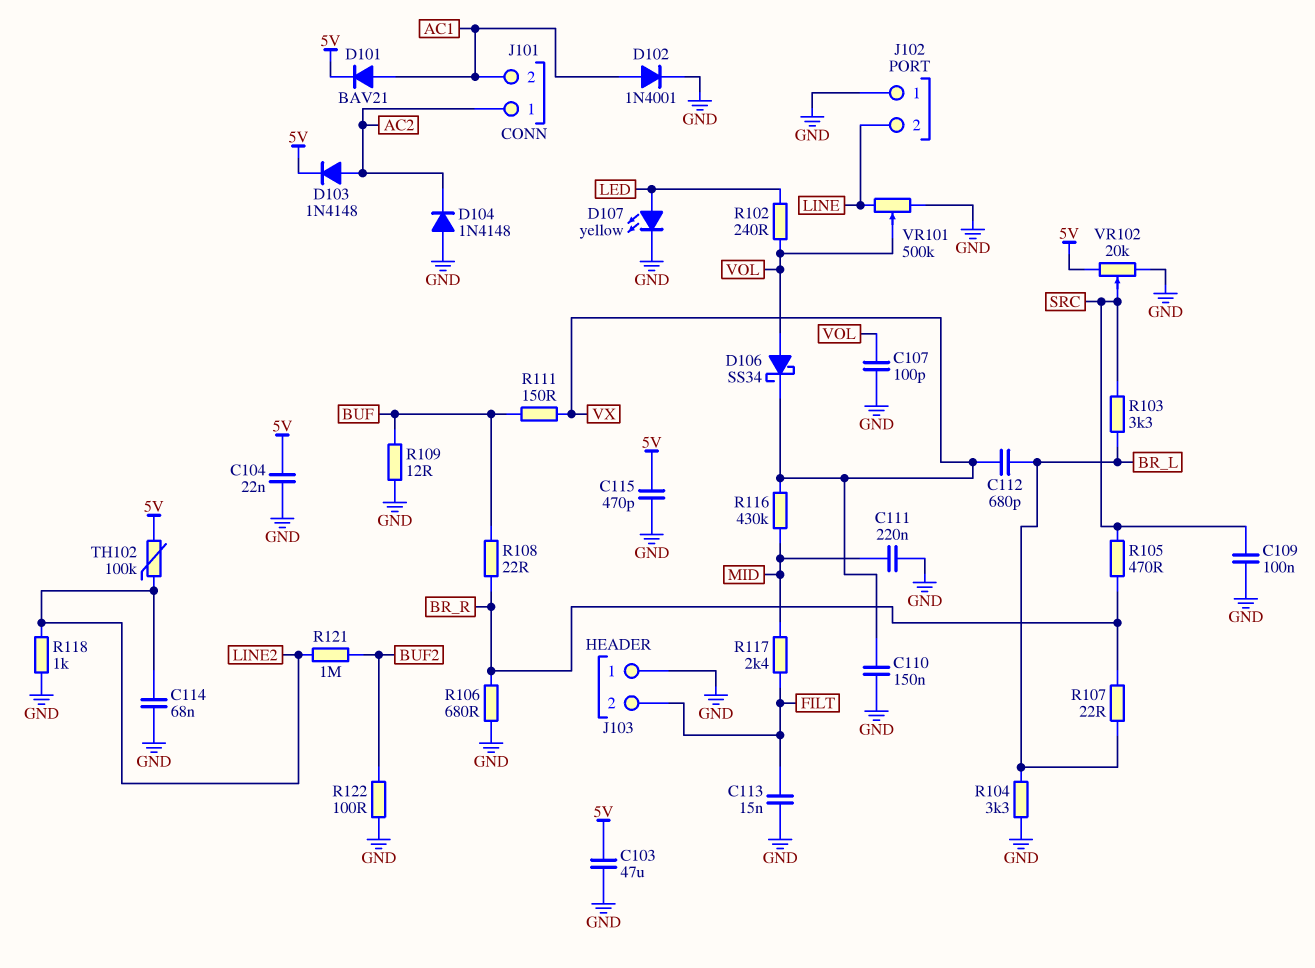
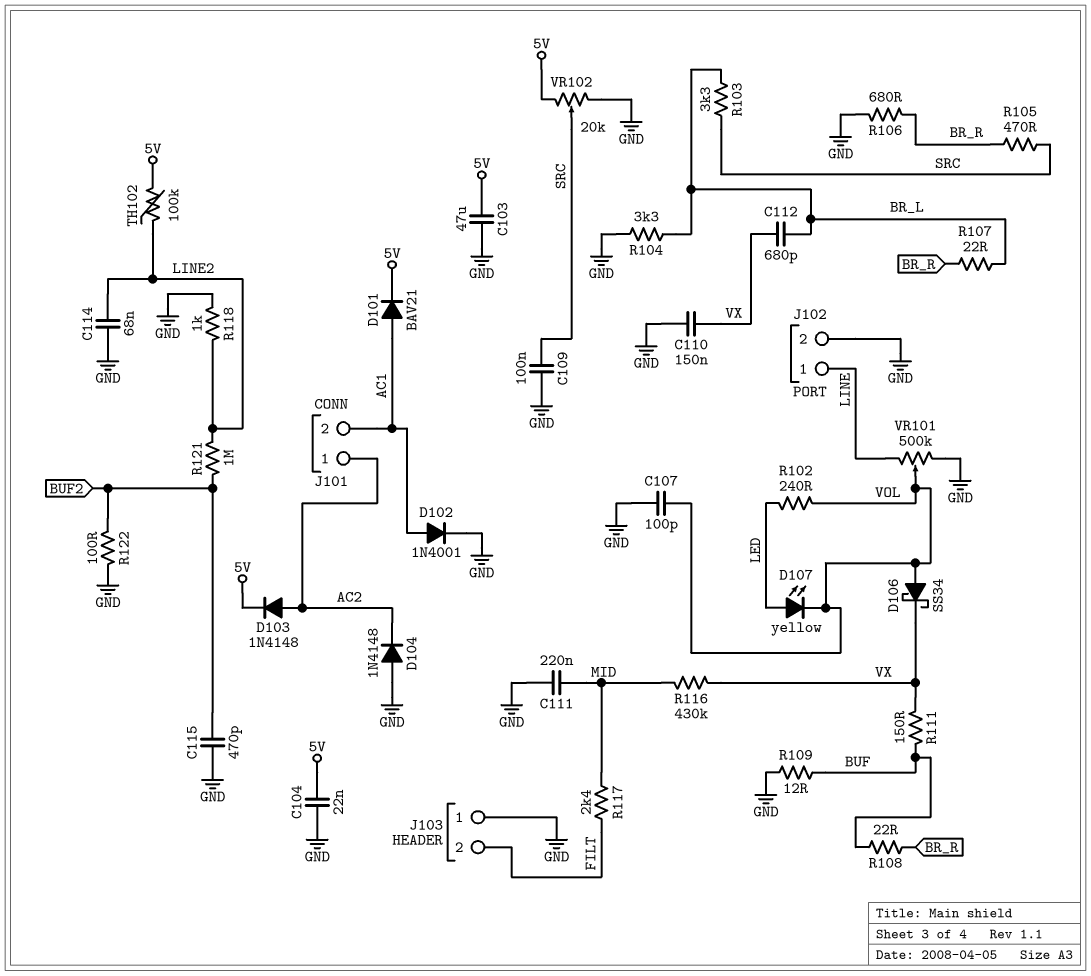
C113: 15nF (FILT, GND) -> none
C115: 470pF (5V, GND) -> 470pF (BUF2, GND)
D107: LED yellow (A LED, K GND) -> LED yellow (A LED, K VOL)
J102 pin 1: GND -> LINE
J102 pin 2: LINE -> GND

